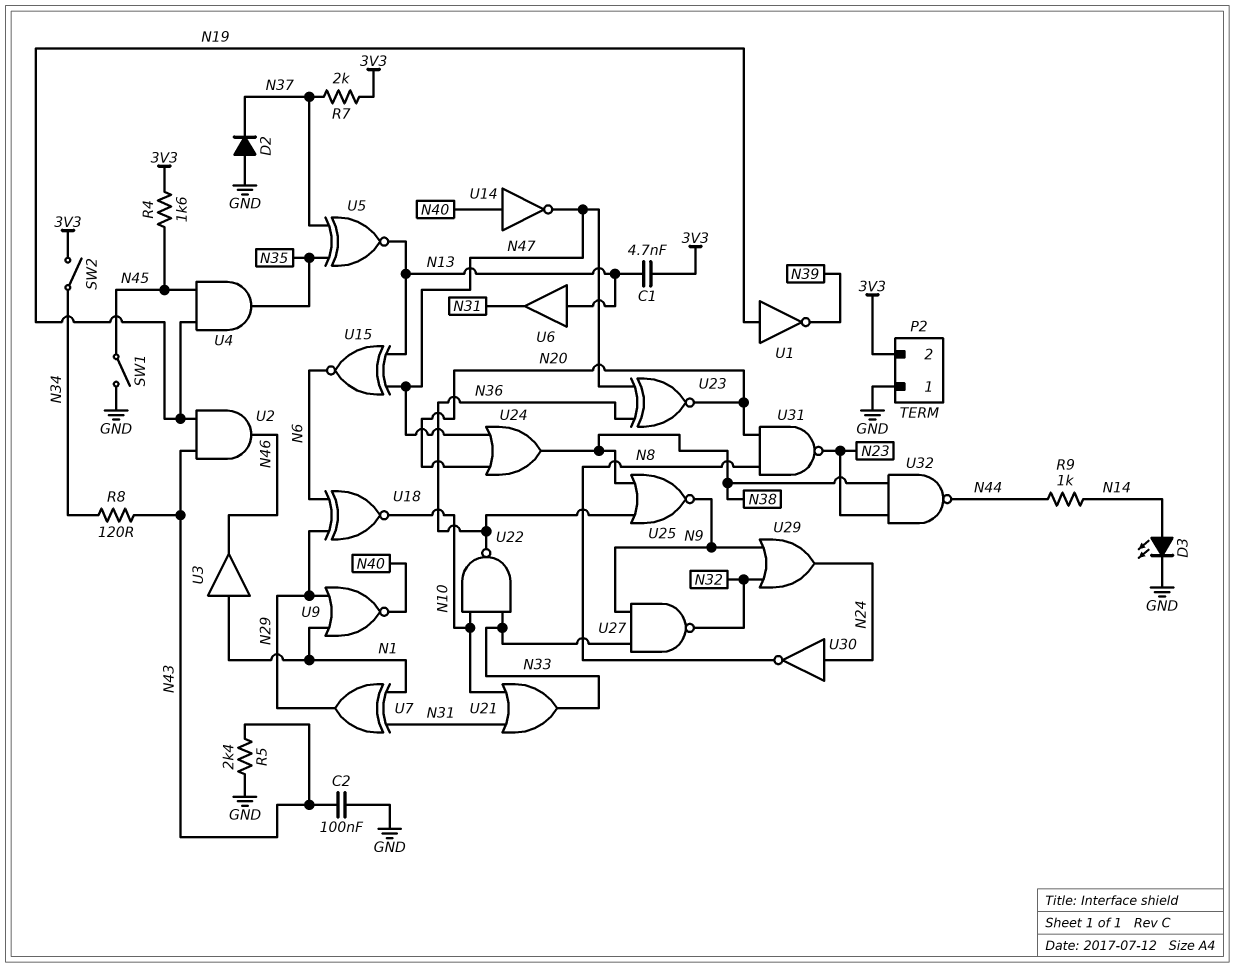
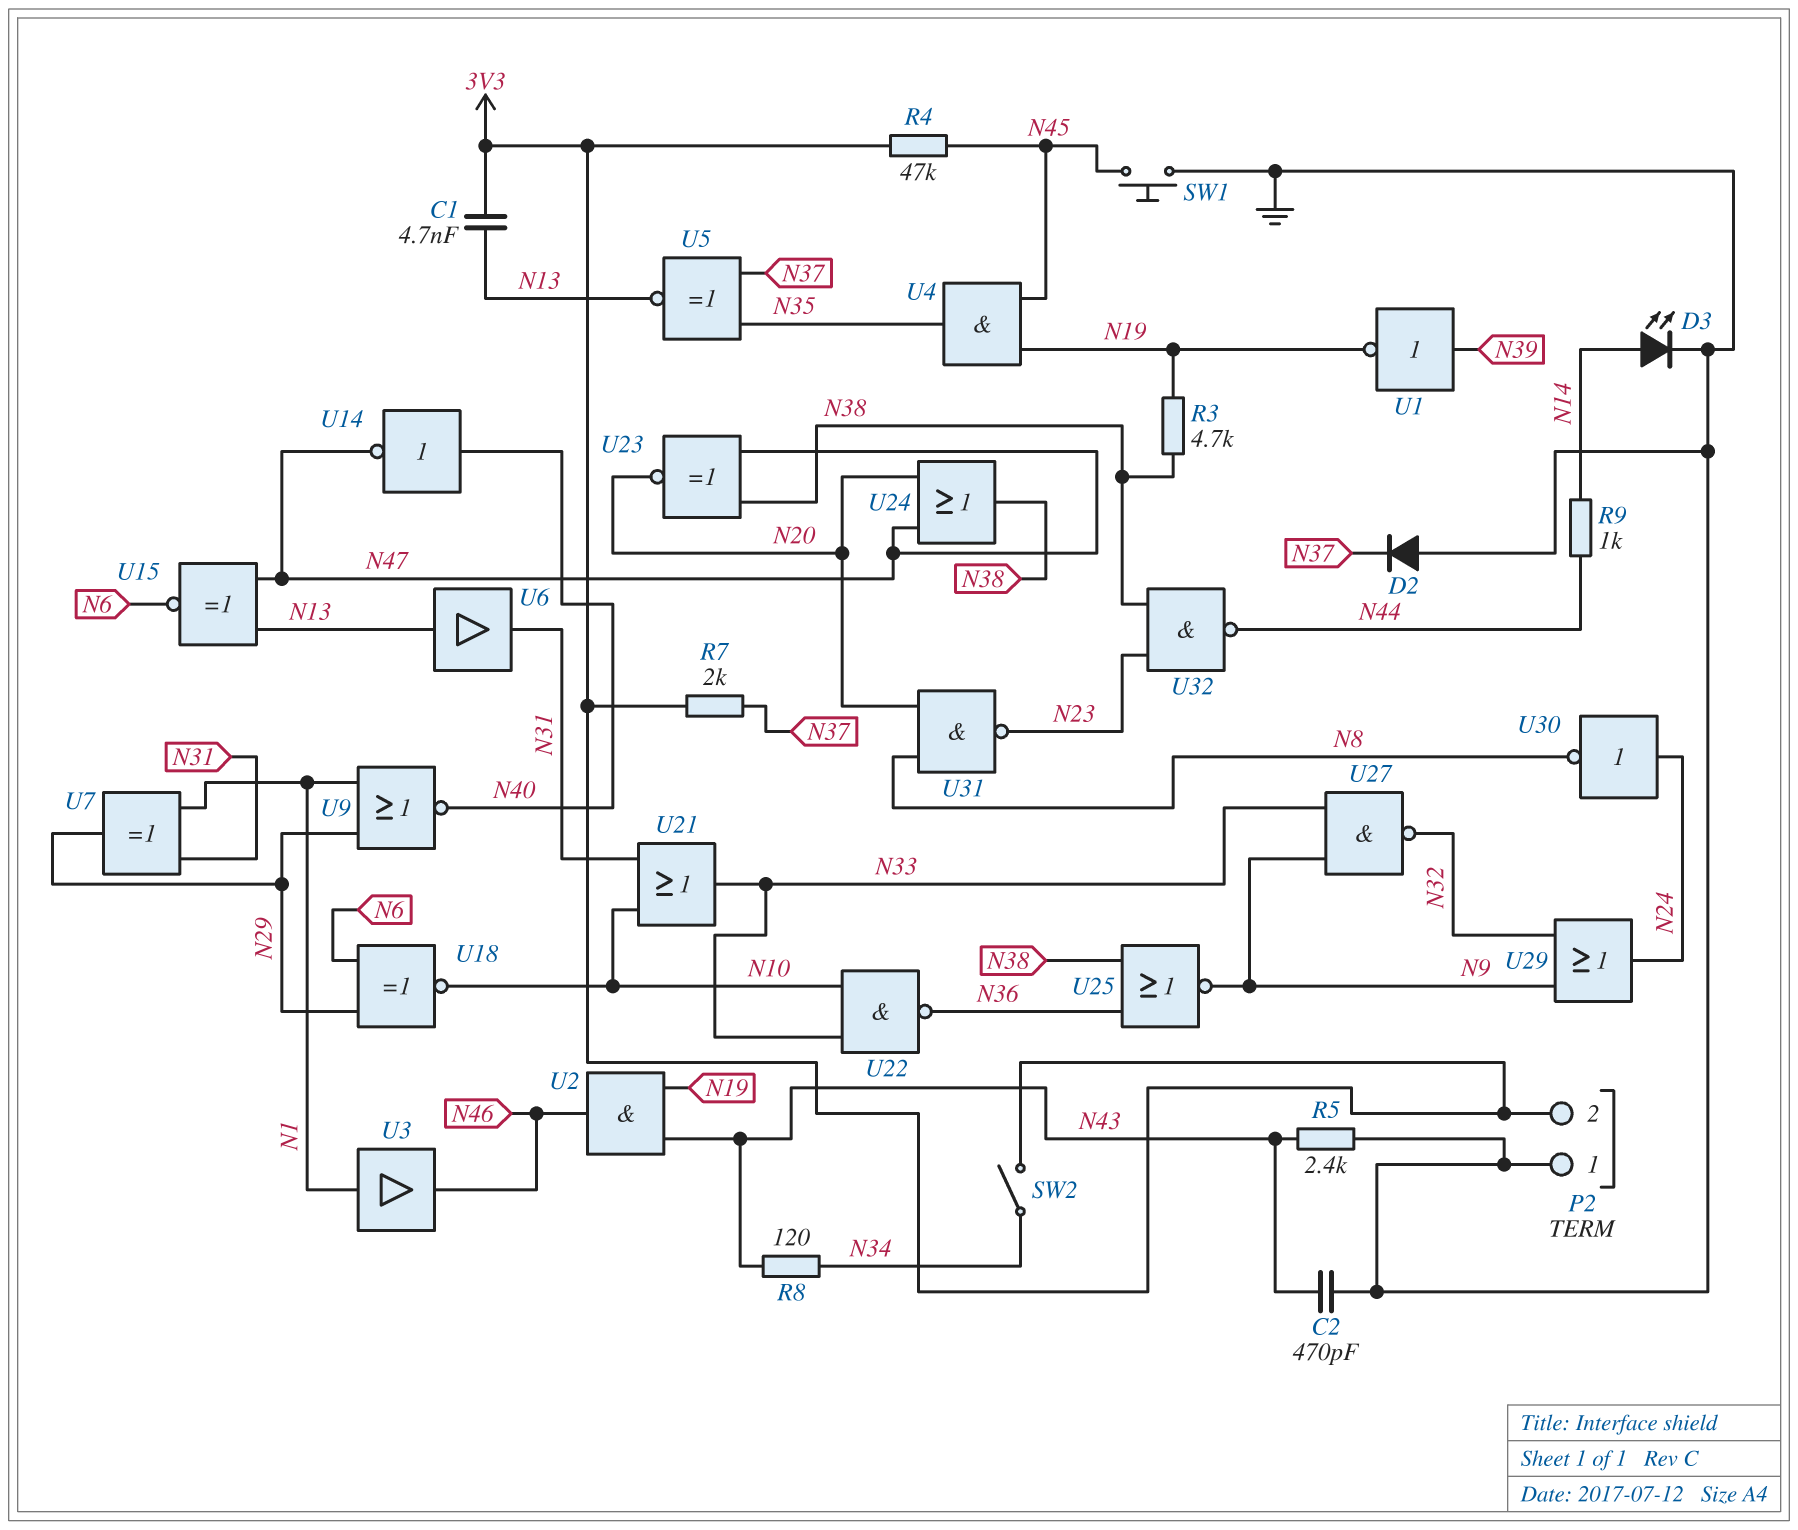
C2: 100nF (GND, N43) -> 470pF (GND, N43)
R3: none -> 4.7k (N19, N38)
R4: 1.6k (3V3, N45) -> 47k (3V3, N45)
SW1: switch (GND, N45) -> button (GND, N45)
U1: NOT (in N19, out N39) -> NOT (in N39, out N19)
U23: XNOR (in N36, in N47, out N20) -> XNOR (in N38, in N47, out N20)

